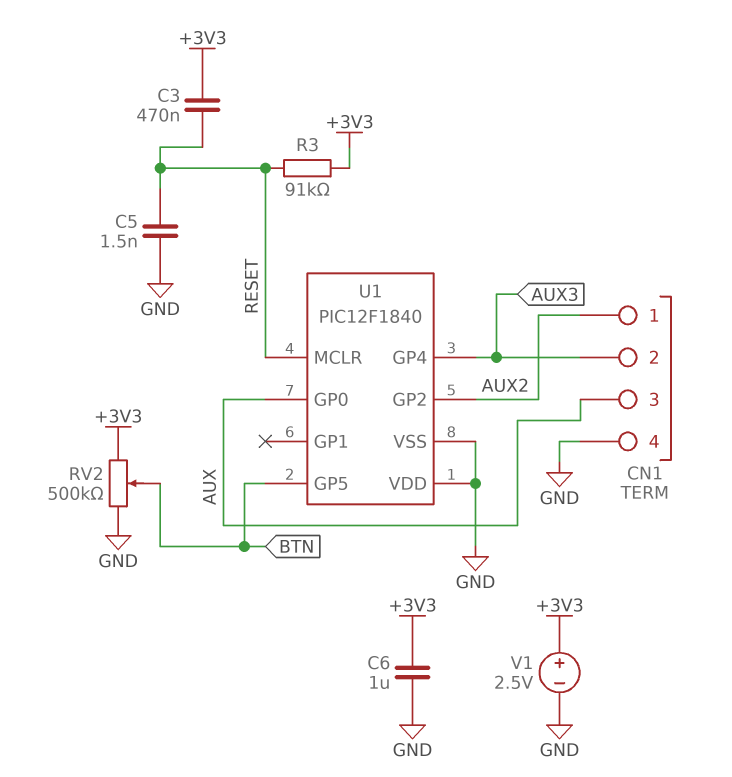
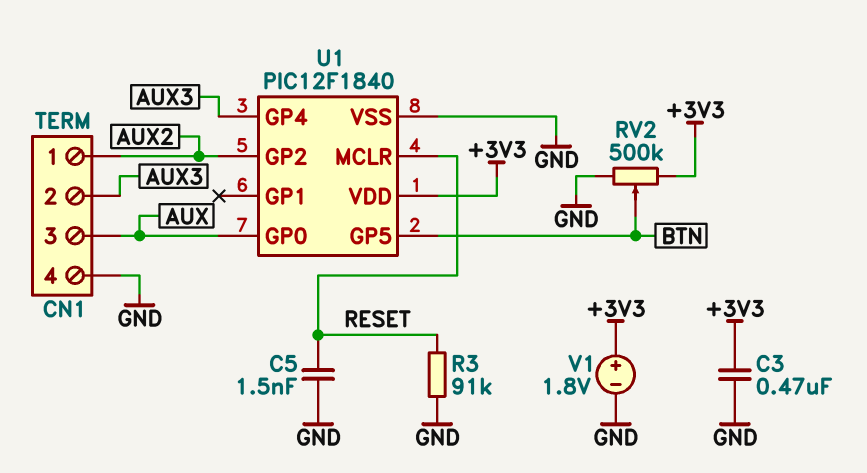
C3: 470nF (+3V3, RESET) -> 470nF (+3V3, GND)
C6: 1uF (+3V3, GND) -> none
R3: 91k (+3V3, RESET) -> 91k (GND, RESET)
U1 pin VDD: GND -> +3V3
V1: 2.5V (plus +3V3, minus GND) -> 1.8V (plus +3V3, minus GND)

